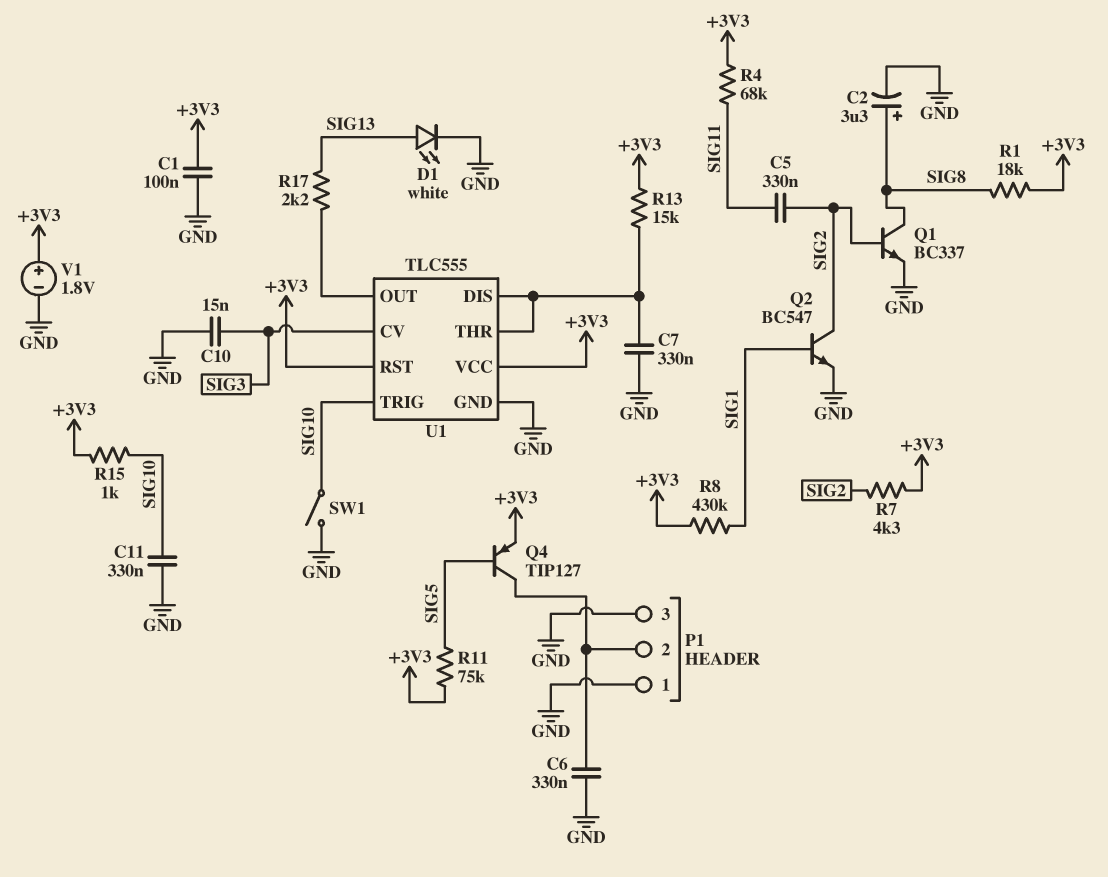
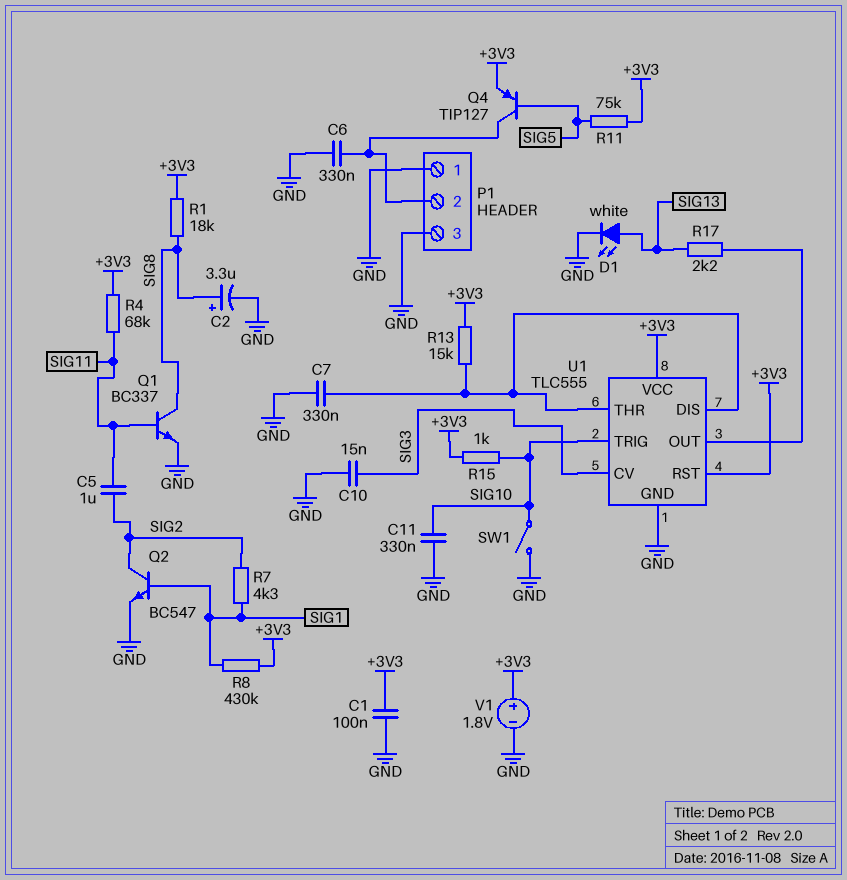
C5: 330nF (SIG2, SIG11) -> 1uF (SIG2, SIG11)
Q1: NPN BC337 (B SIG2, C SIG8, E GND) -> NPN BC337 (B SIG11, C SIG8, E GND)
R7: 4.3k (+3V3, SIG2) -> 4.3k (SIG1, SIG2)

